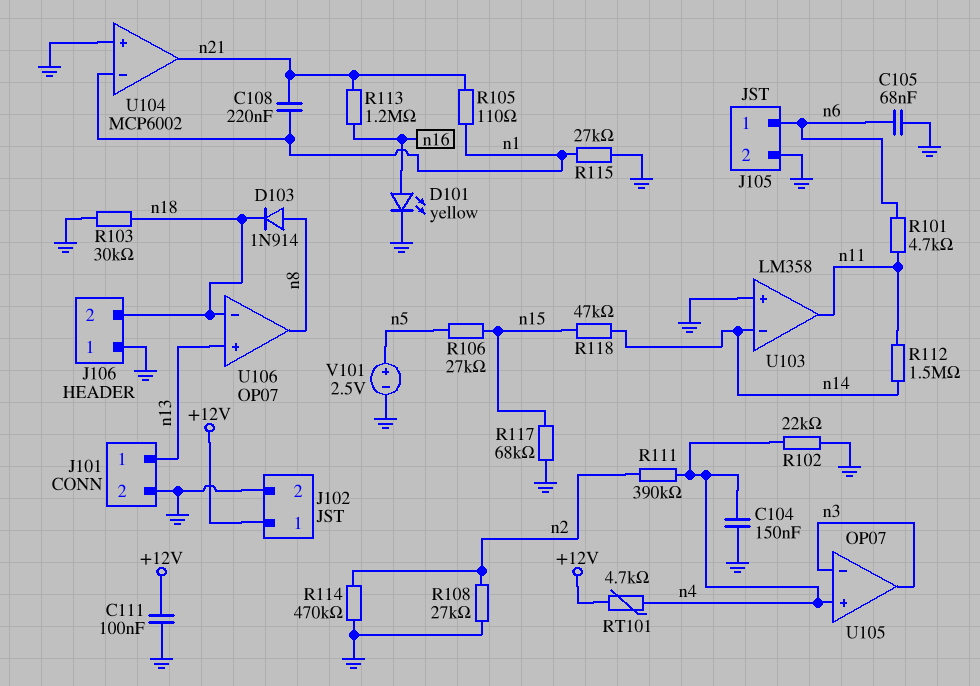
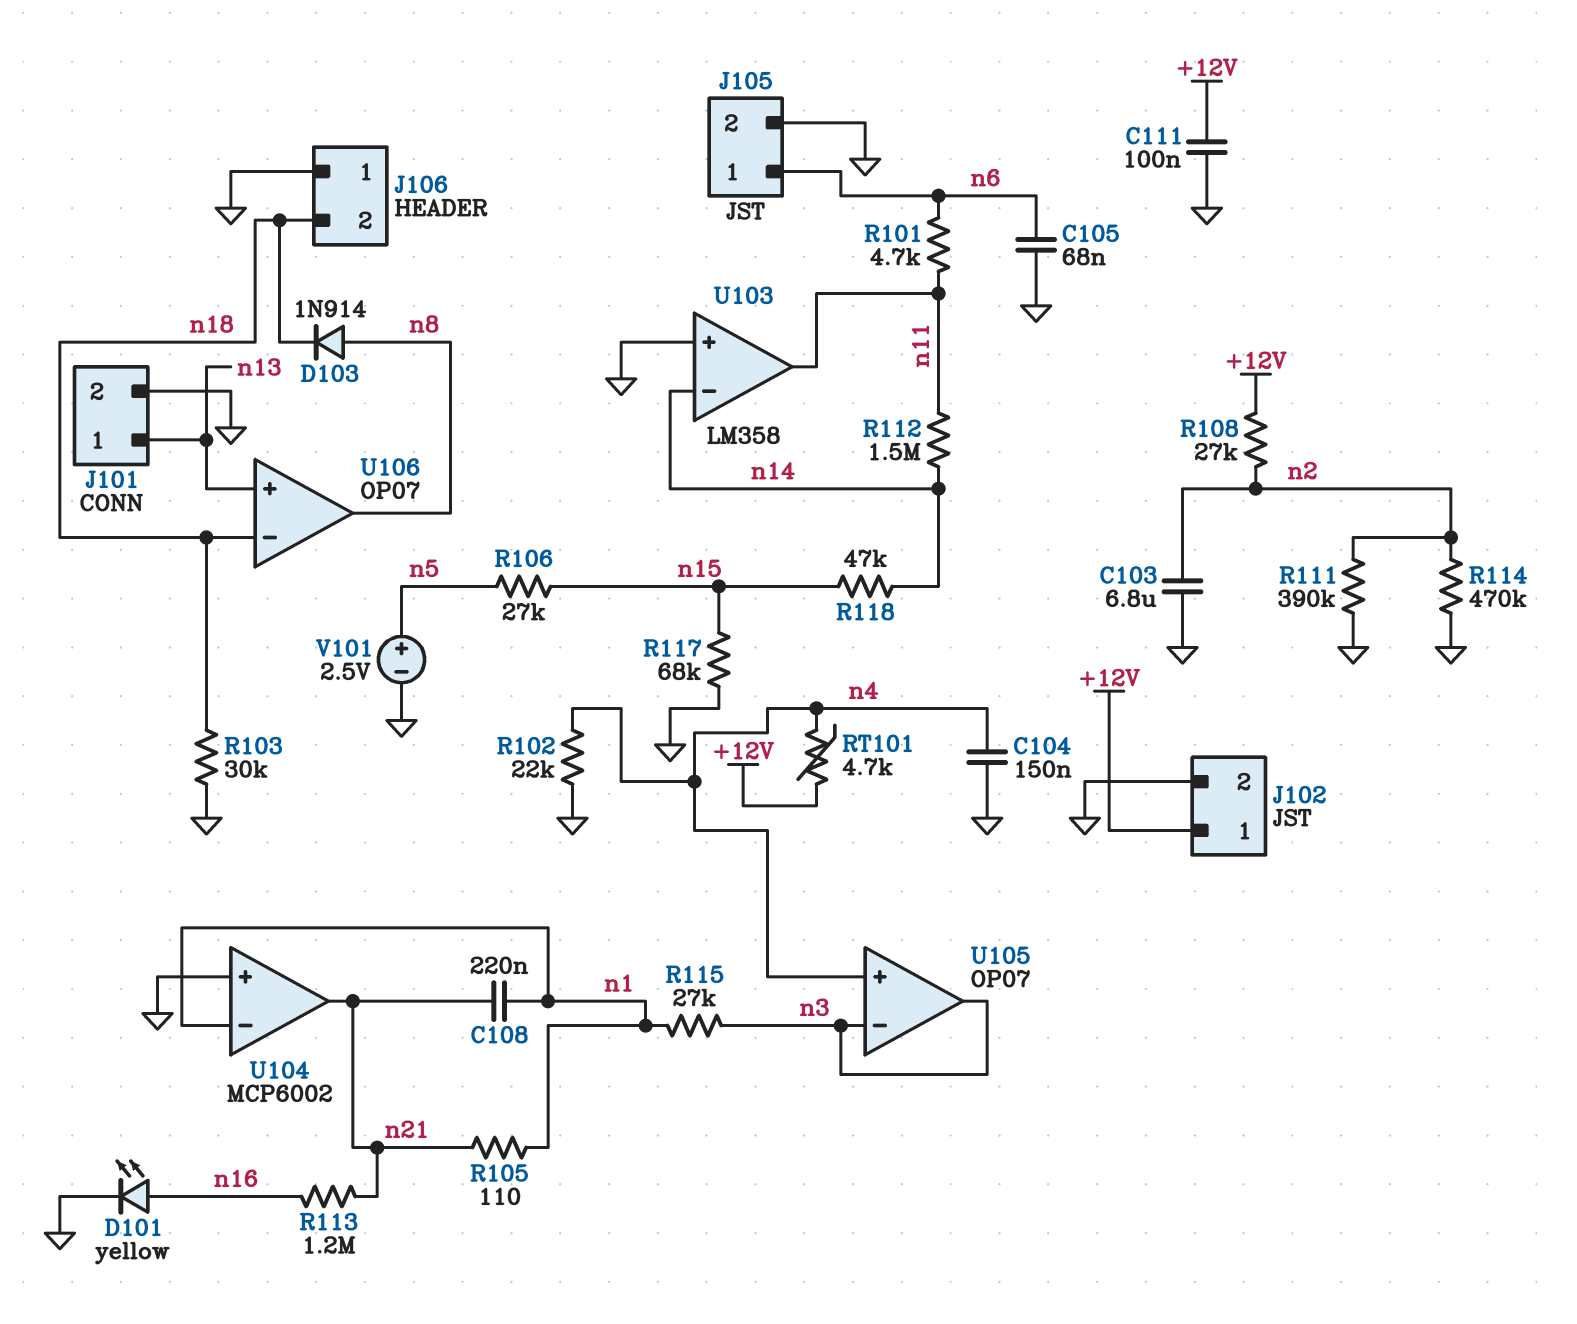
C103: none -> 6.8uF (GND, n2)
R108: 27k (GND, n2) -> 27k (+12V, n2)
R111: 390k (n2, n4) -> 390k (GND, n2)
R115: 27k (GND, n1) -> 27k (n1, n3)

